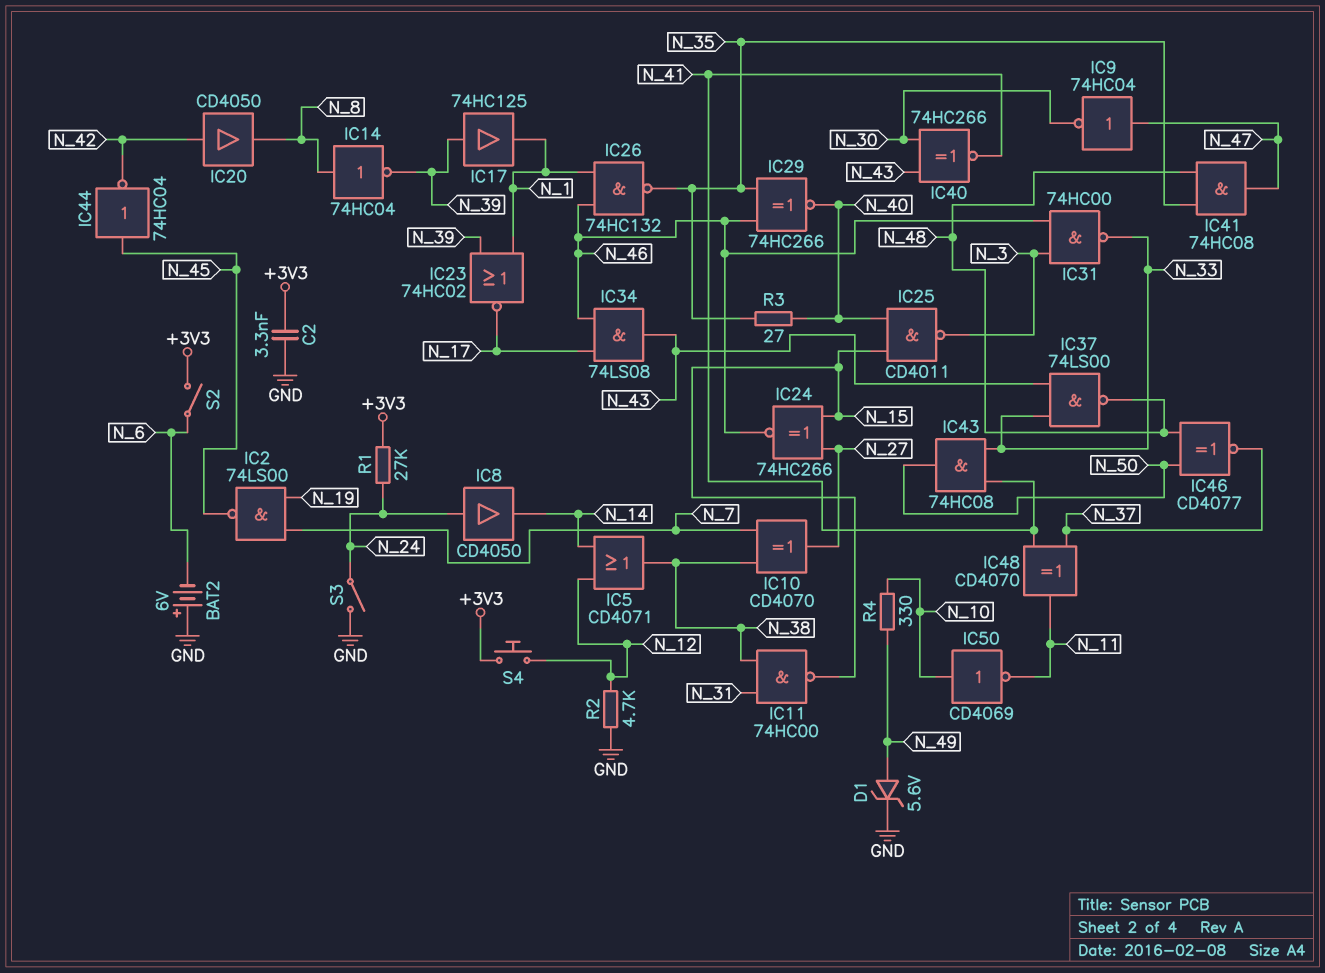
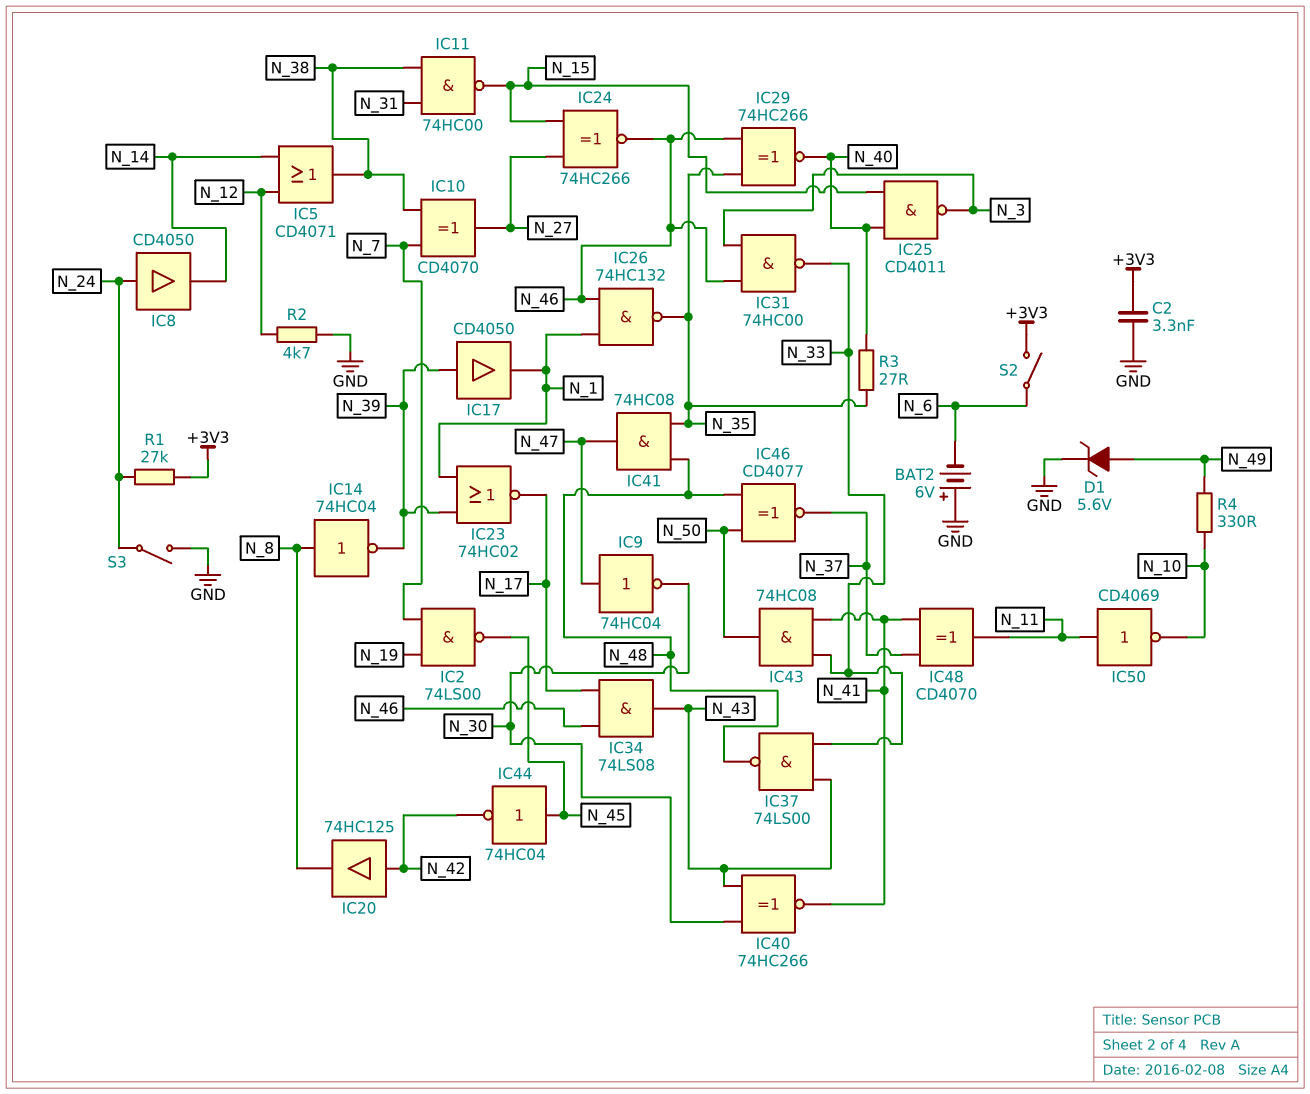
IC17: buffer 74HC125 (in N_39, out N_1) -> buffer CD4050 (in N_39, out N_1)
IC20: buffer CD4050 (in N_42, out N_8) -> buffer 74HC125 (in N_42, out N_8)
IC50: NOT CD4069 (in N_10, out N_11) -> NOT CD4069 (in N_11, out N_10)
S4: button (+3V3, N_12) -> none

